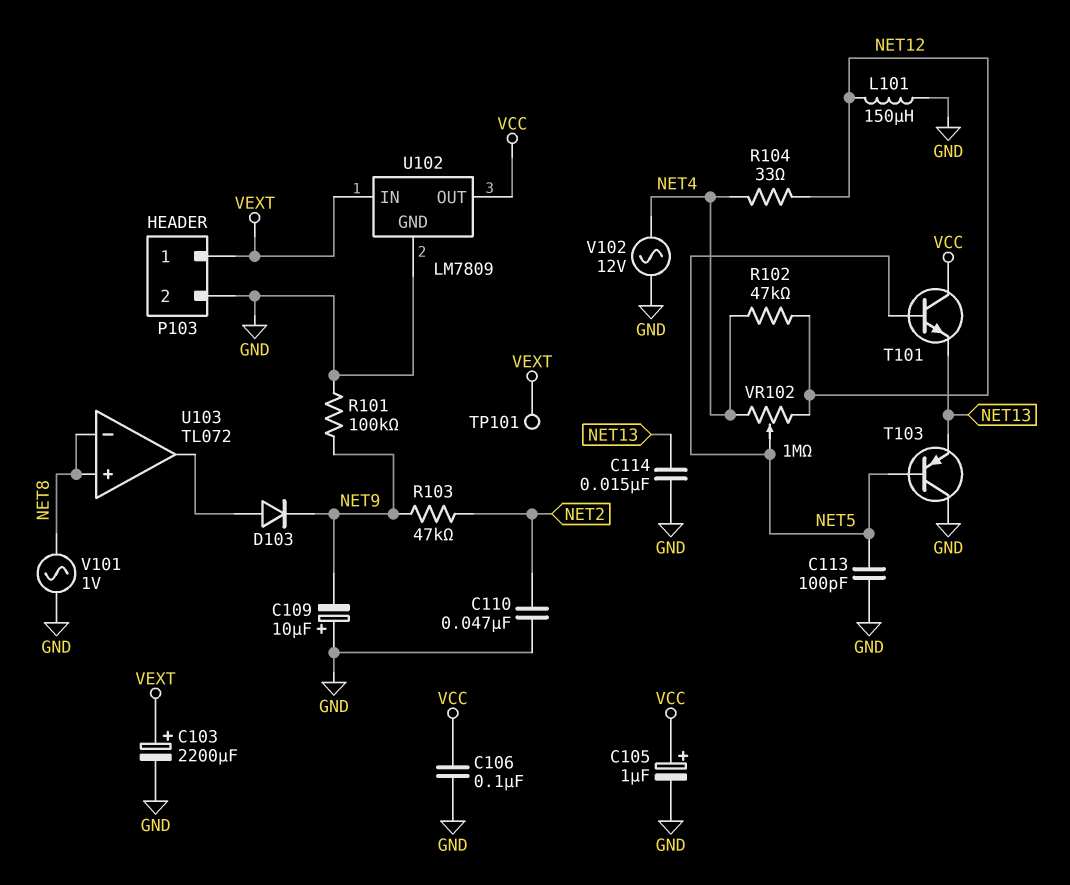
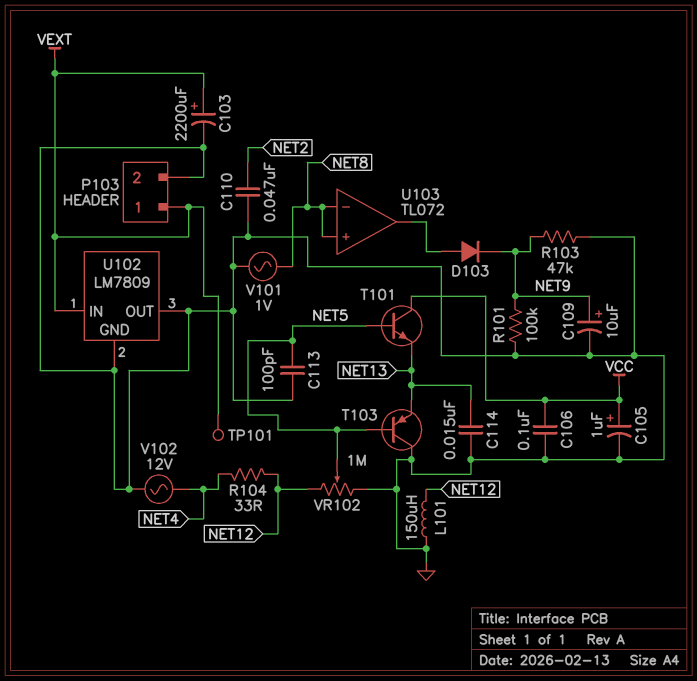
C109: 10uF (plus GND, minus NET9) -> 10uF (plus NET9, minus GND)
R102: 47k (NET4, NET12) -> none
R103: 47k (NET2, NET9) -> 47k (GND, NET9)
U102 pin OUT: VCC -> GND
VR102: 1M (NET4, NET12, wiper NET5) -> 1M (GND, NET12, wiper NET5)

